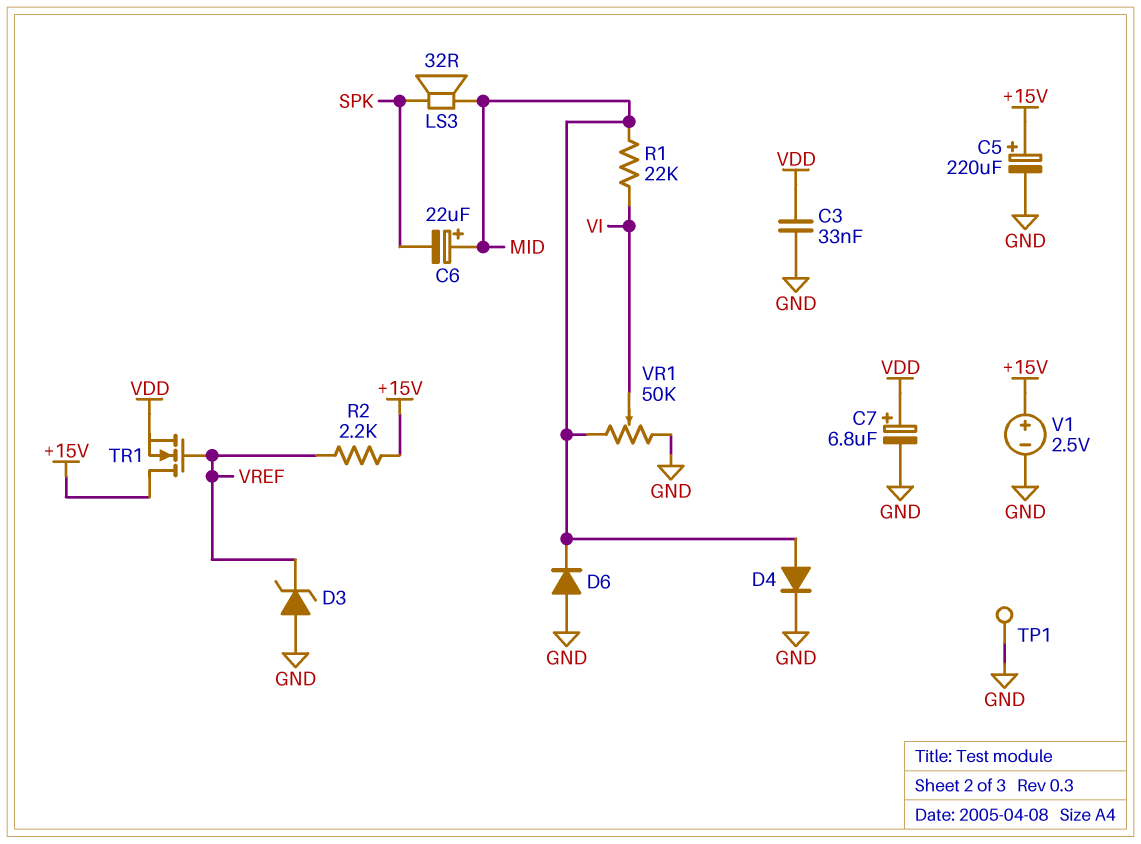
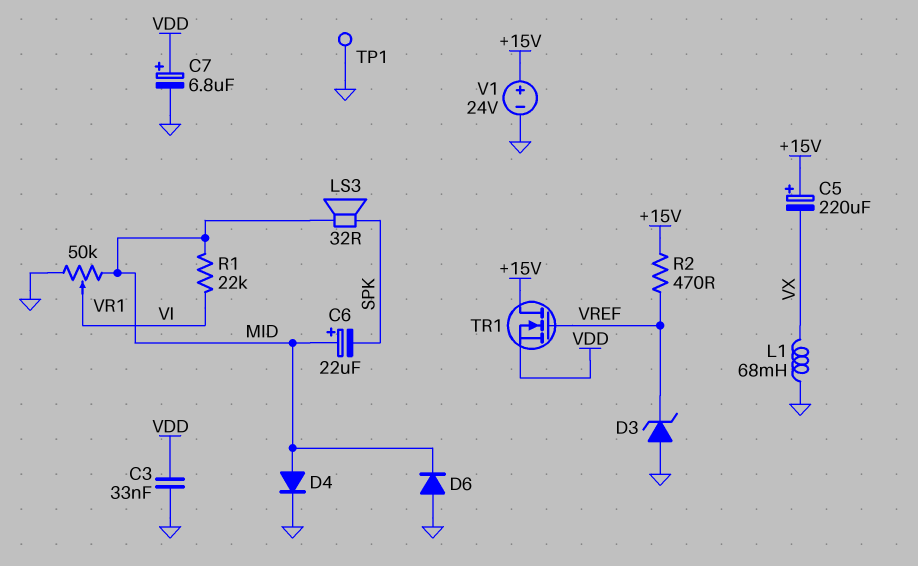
C5: 220uF (plus +15V, minus GND) -> 220uF (plus +15V, minus VX)
L1: none -> 68mH (GND, VX)
R2: 2.2k (+15V, VREF) -> 470 (+15V, VREF)
V1: 2.5V (plus +15V, minus GND) -> 24V (plus +15V, minus GND)

